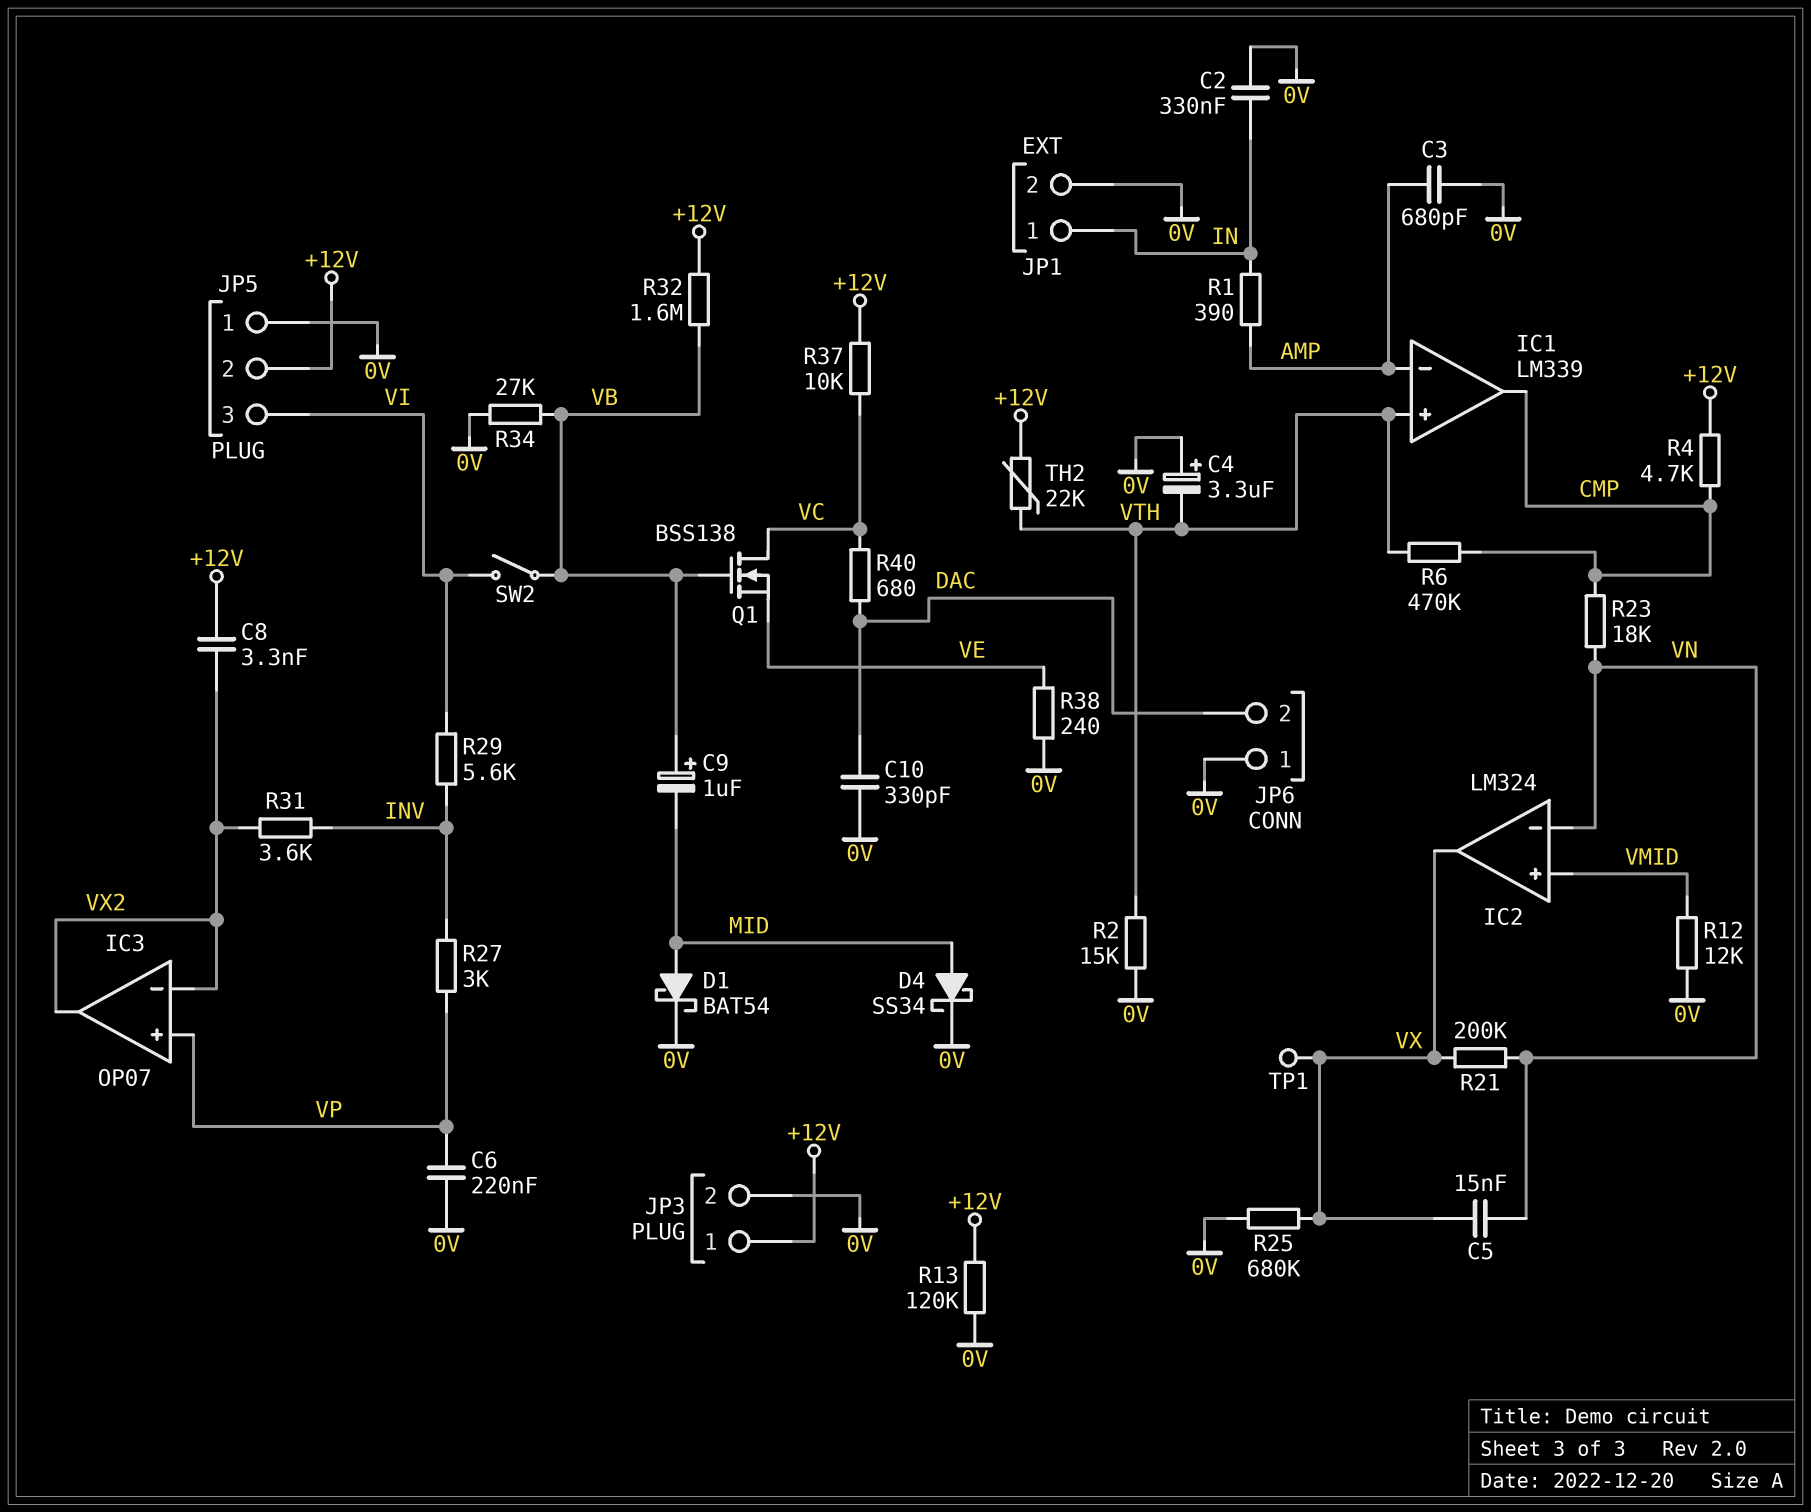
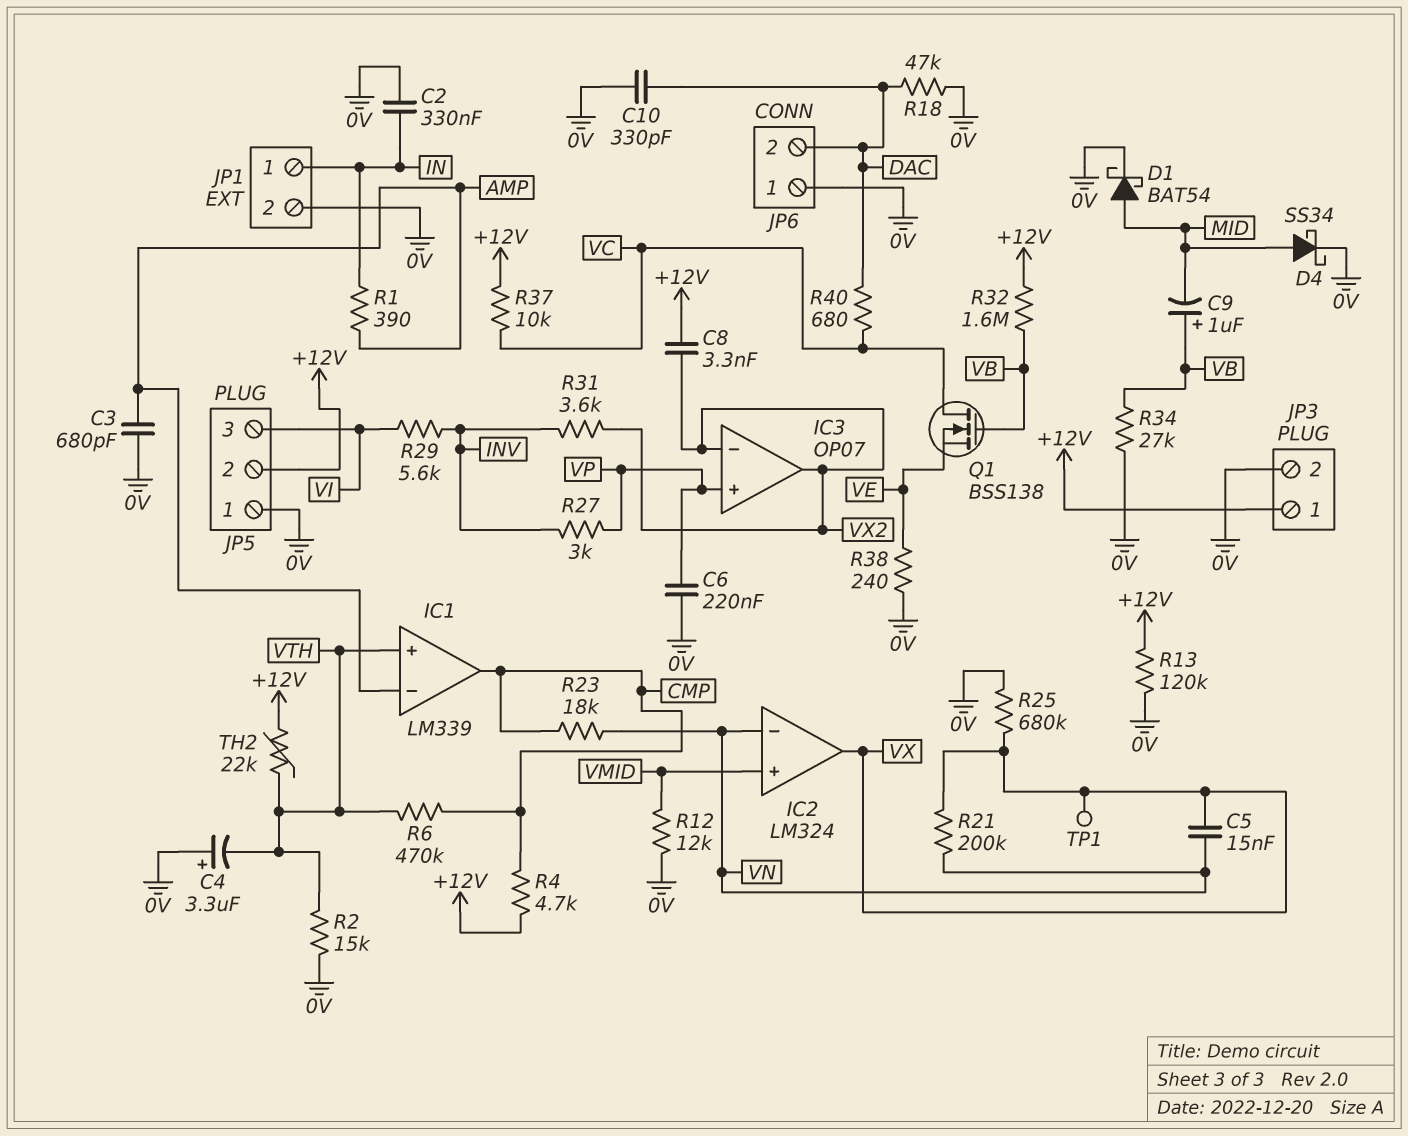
R18: none -> 47k (0V, DAC)
SW2: switch (VB, VI) -> none

